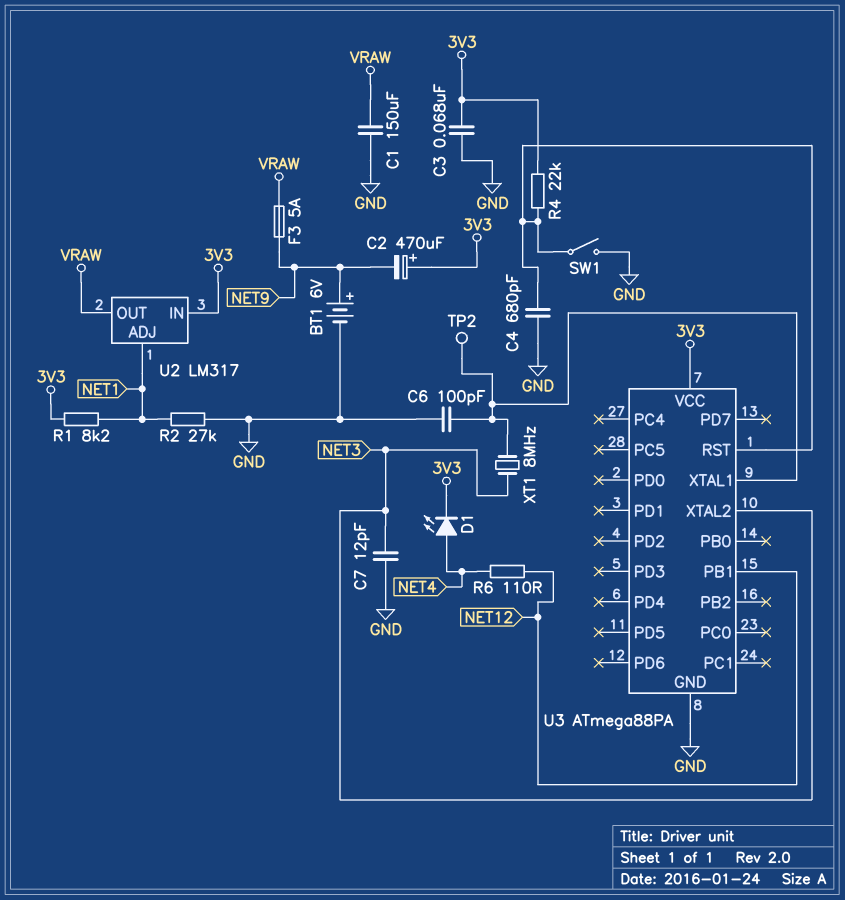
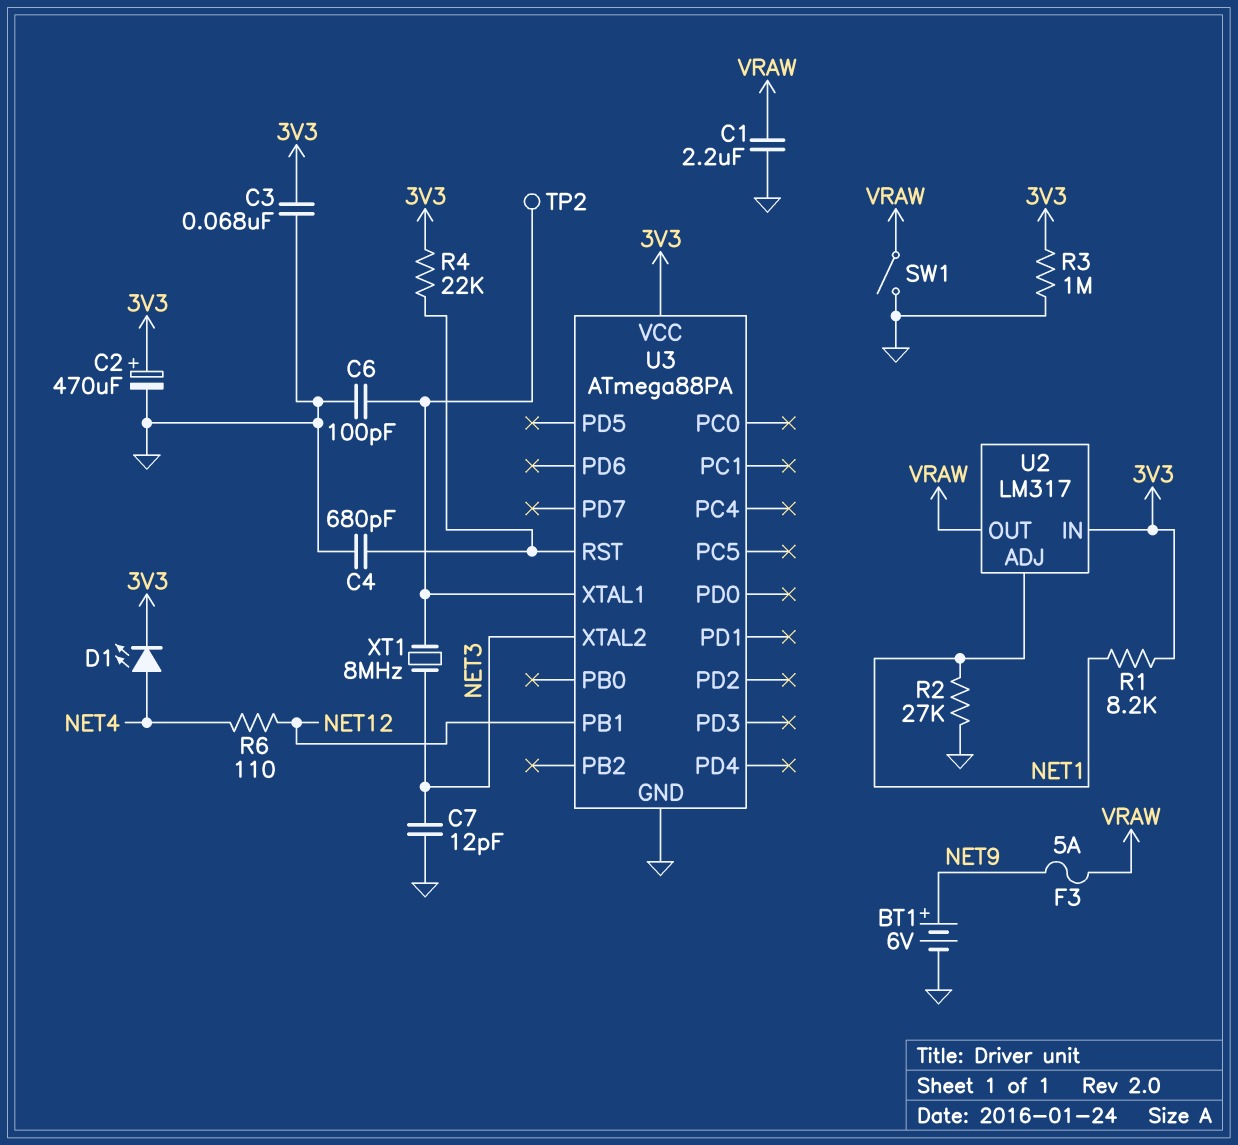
C1: 150uF (GND, VRAW) -> 2.2uF (GND, VRAW)
C2: 470uF (plus 3V3, minus NET9) -> 470uF (plus 3V3, minus GND)
R3: none -> 1M (3V3, GND)
SW1: switch (GND, U3/RST) -> switch (GND, VRAW)

